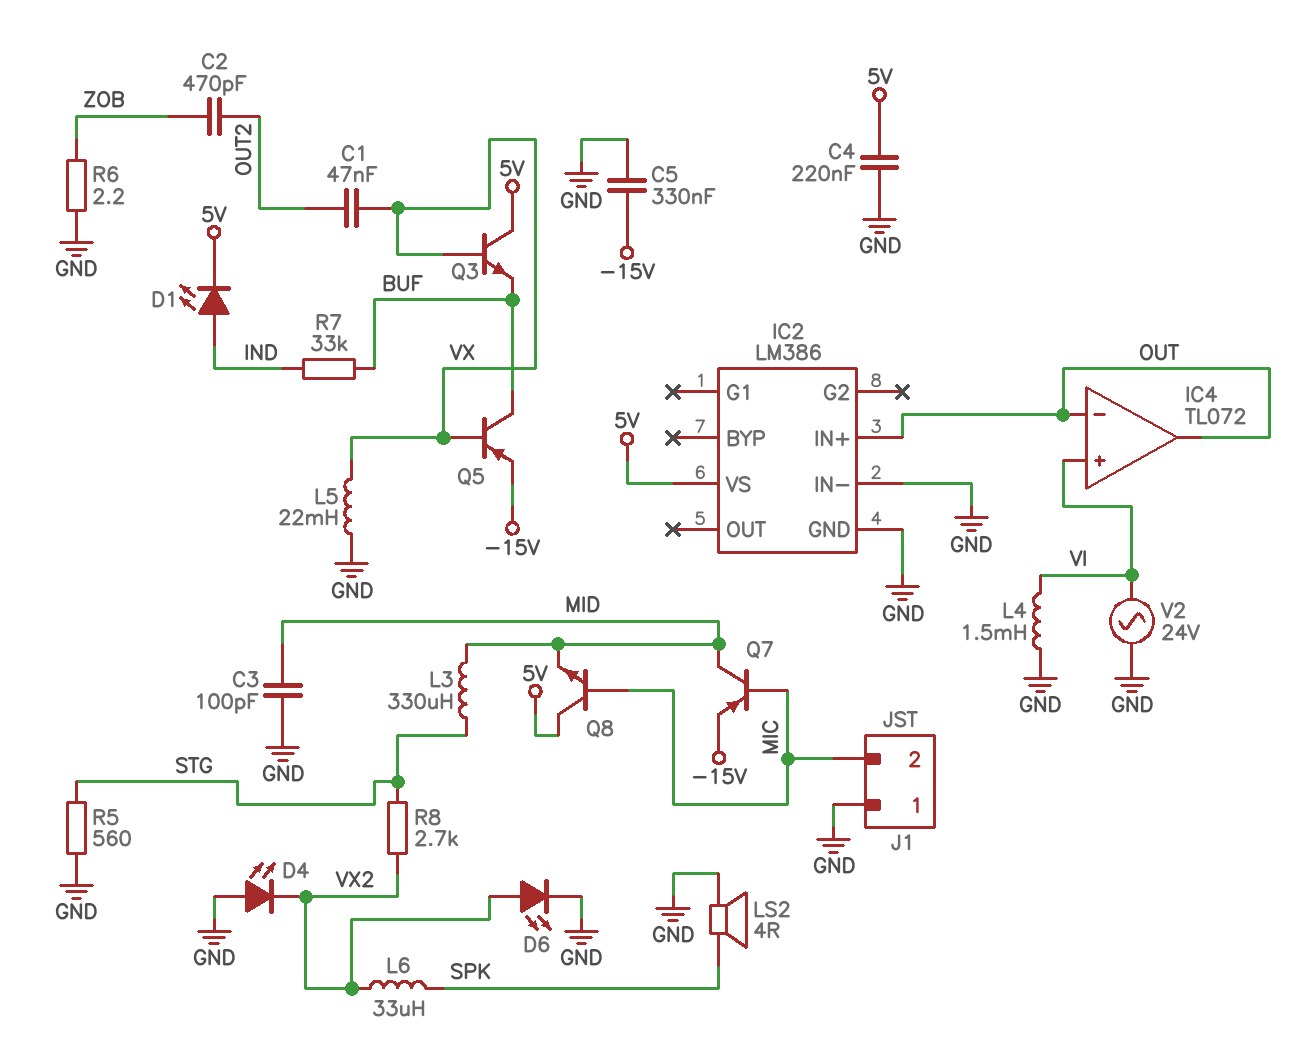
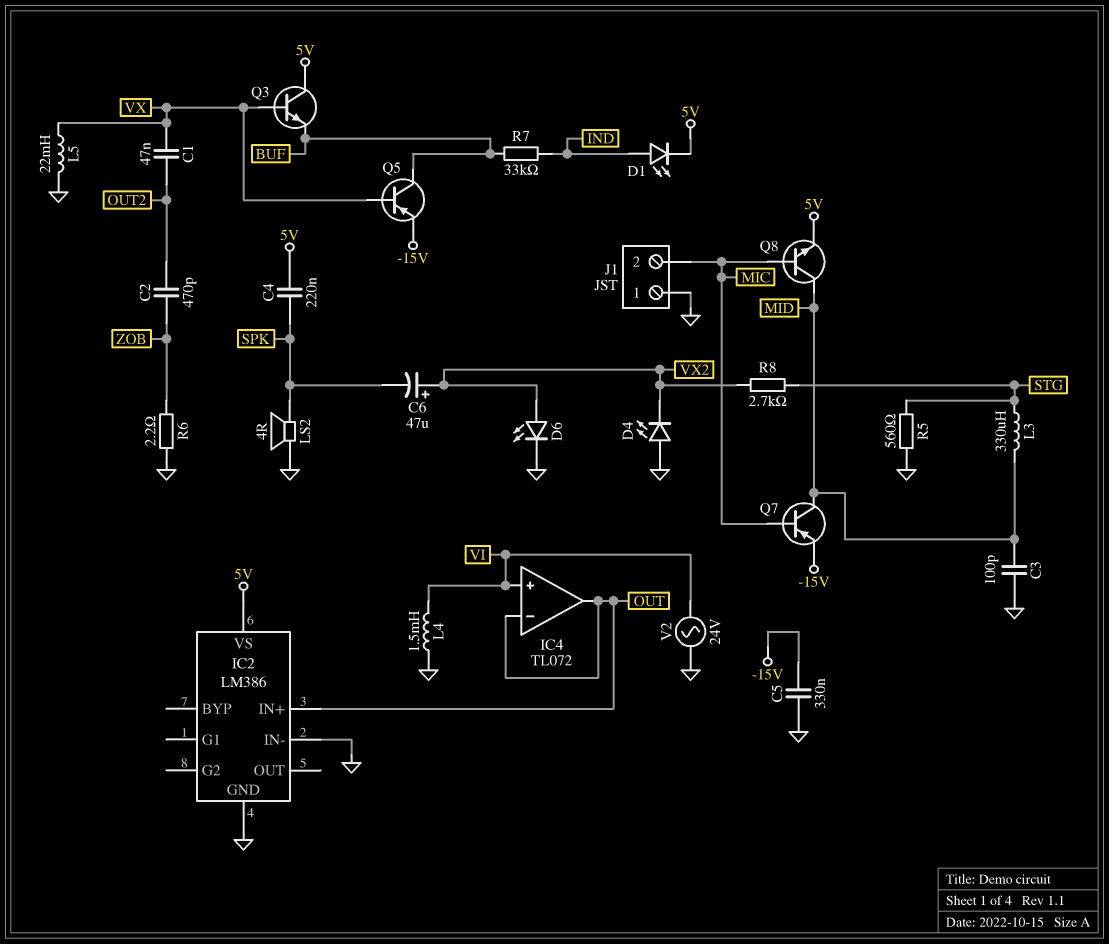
C4: 220nF (5V, GND) -> 220nF (5V, SPK)
C6: none -> 47uF (plus VX2, minus SPK)
L6: 33uH (SPK, VX2) -> none
Q8: NPN (B MIC, C 5V, E MID) -> NPN (B MIC, C MID, E 5V)

